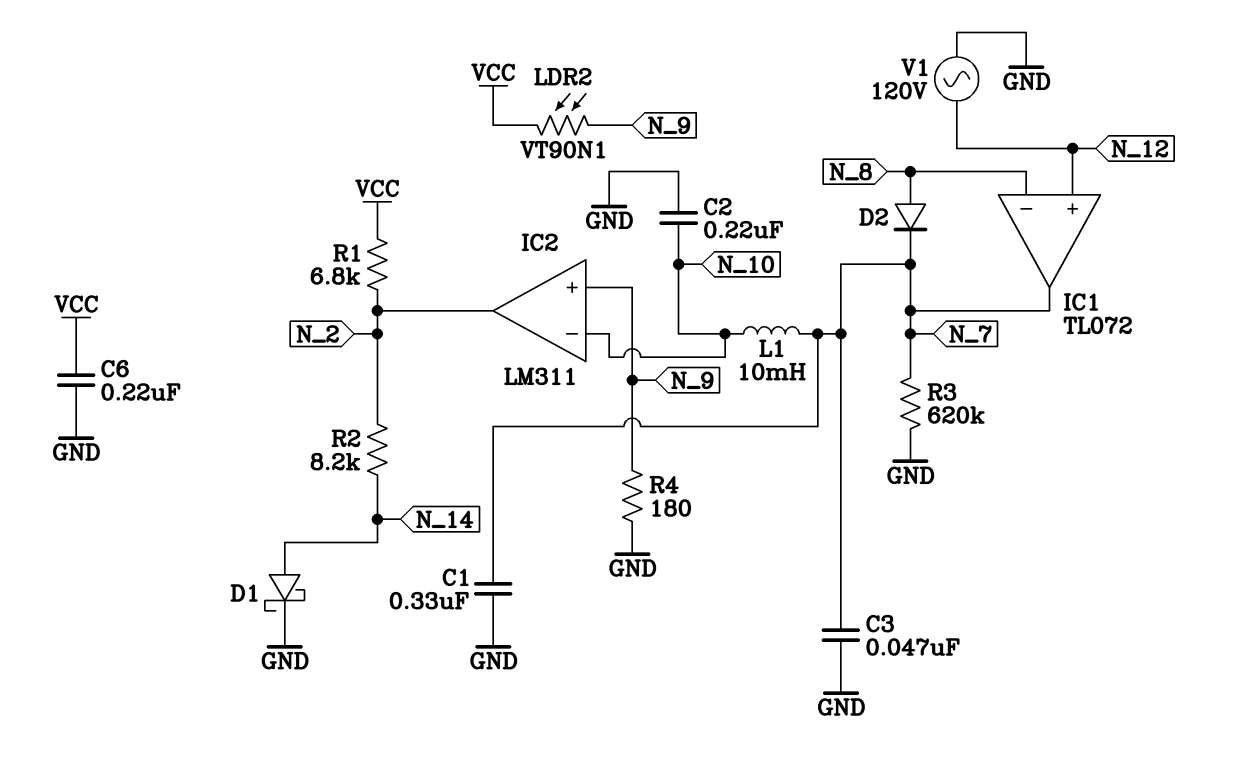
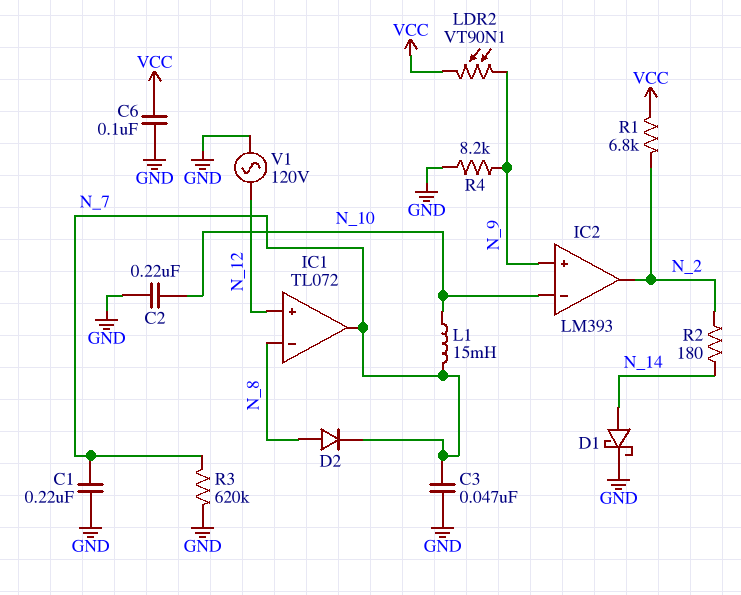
C1: 330nF (GND, N_7) -> 220nF (GND, N_7)
C6: 220nF (GND, VCC) -> 100nF (GND, VCC)
IC2: LM311 -> LM393
L1: 10mH (N_7, N_10) -> 15mH (N_7, N_10)
R2: 8.2k (N_2, N_14) -> 180 (N_2, N_14)
R4: 180 (GND, N_9) -> 8.2k (GND, N_9)

